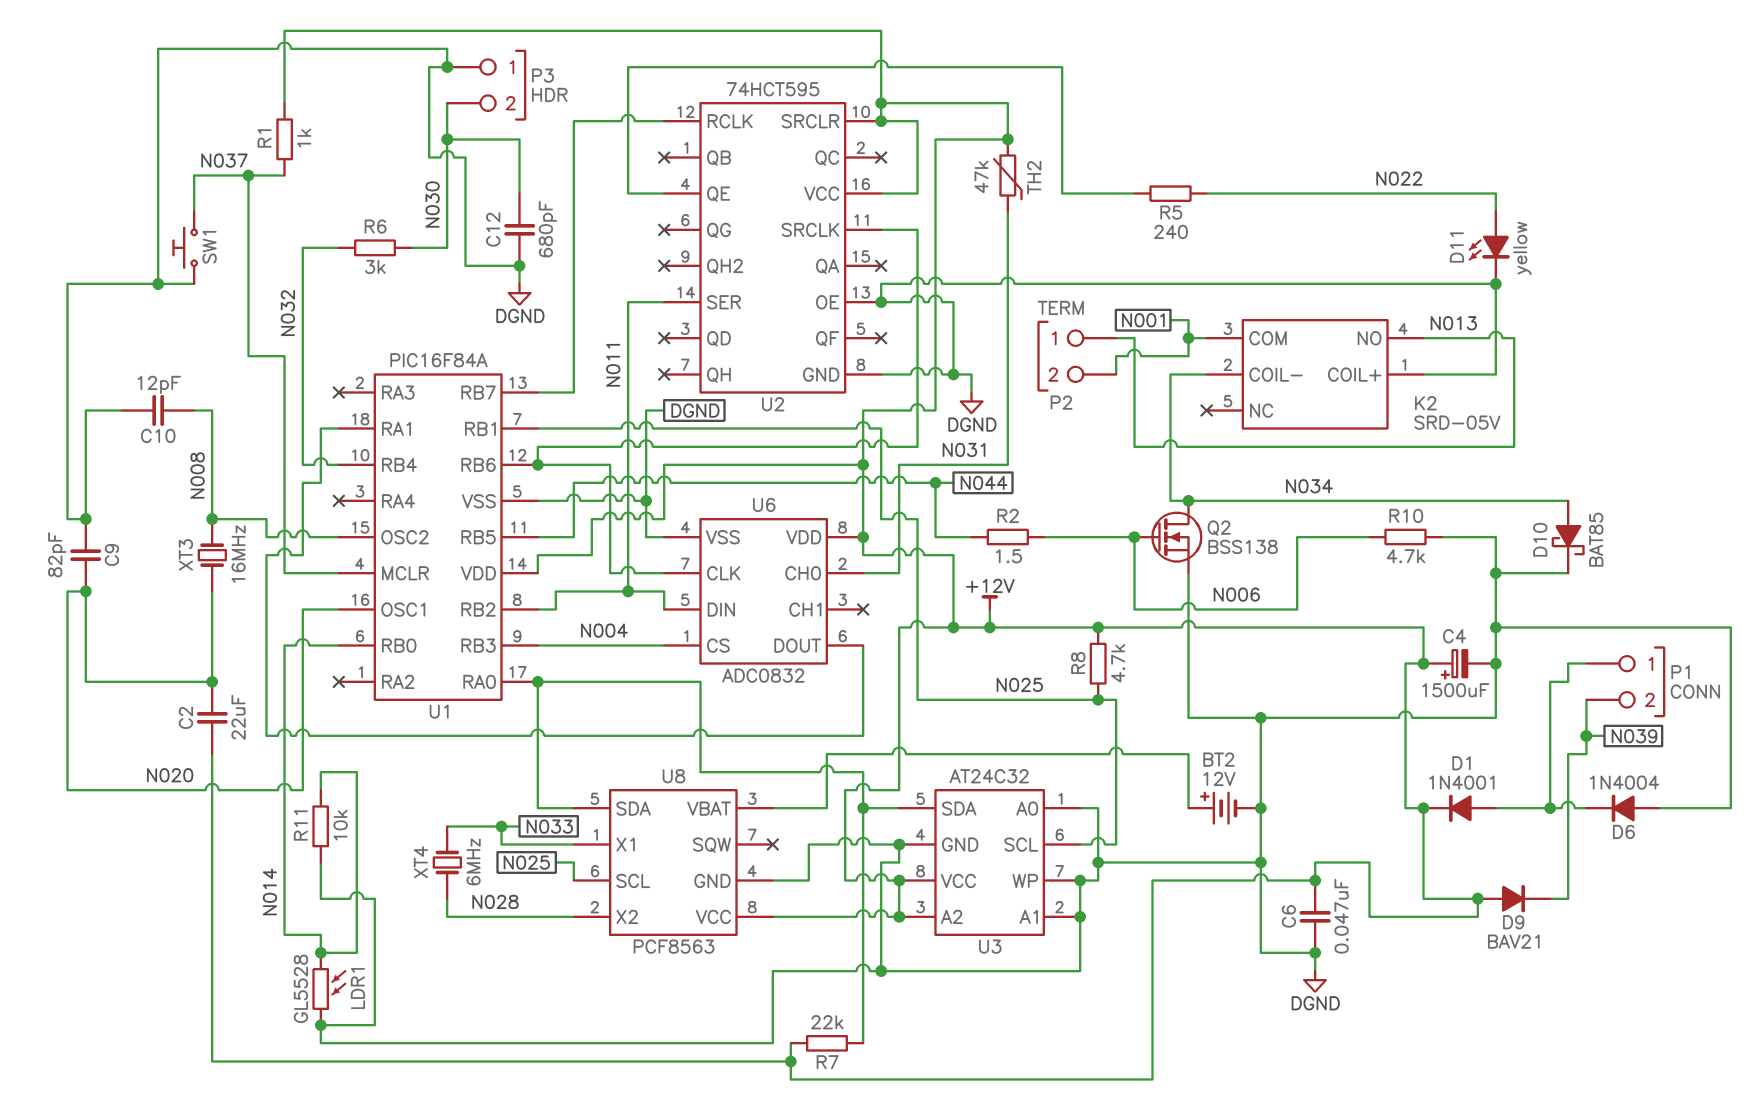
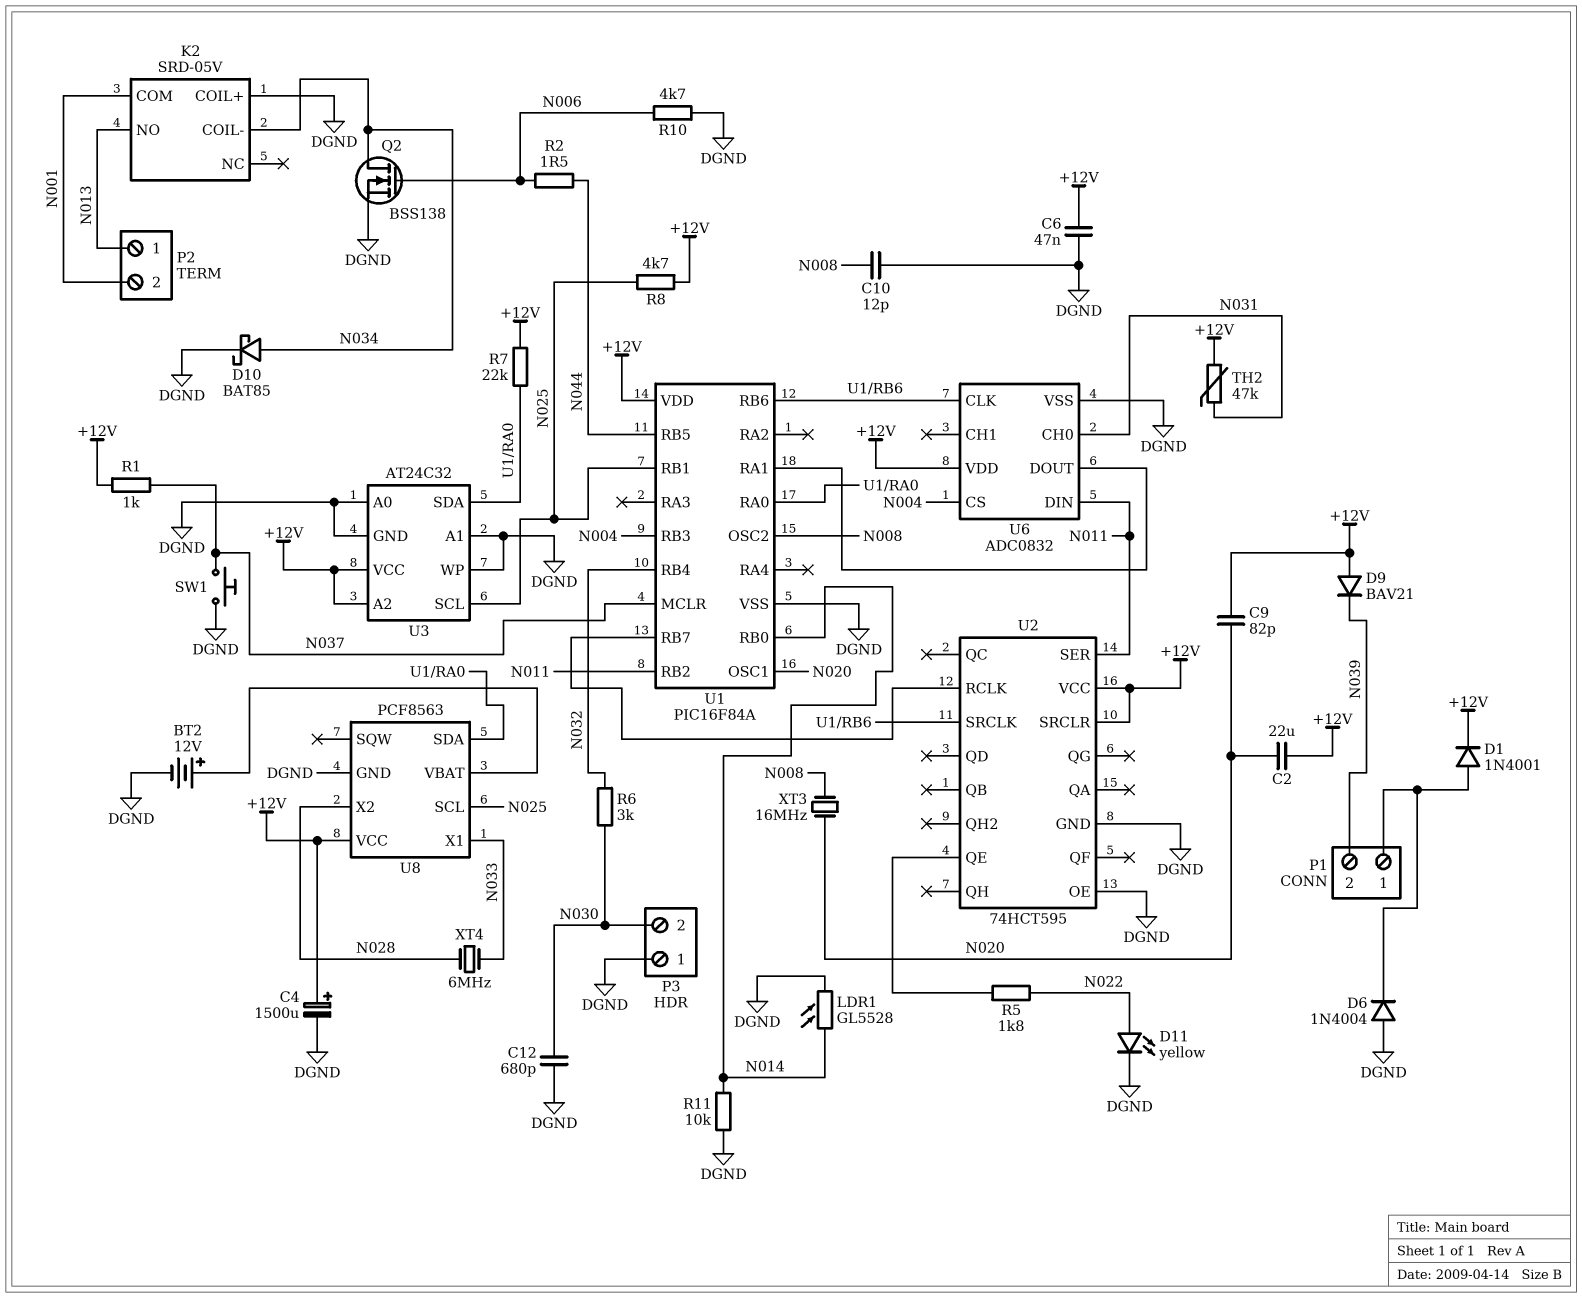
C9: 82pF (DGND, N020) -> 82pF (+12V, N020)
R5: 240 (N022, U2/QE) -> 1.8k (N022, U2/QE)

